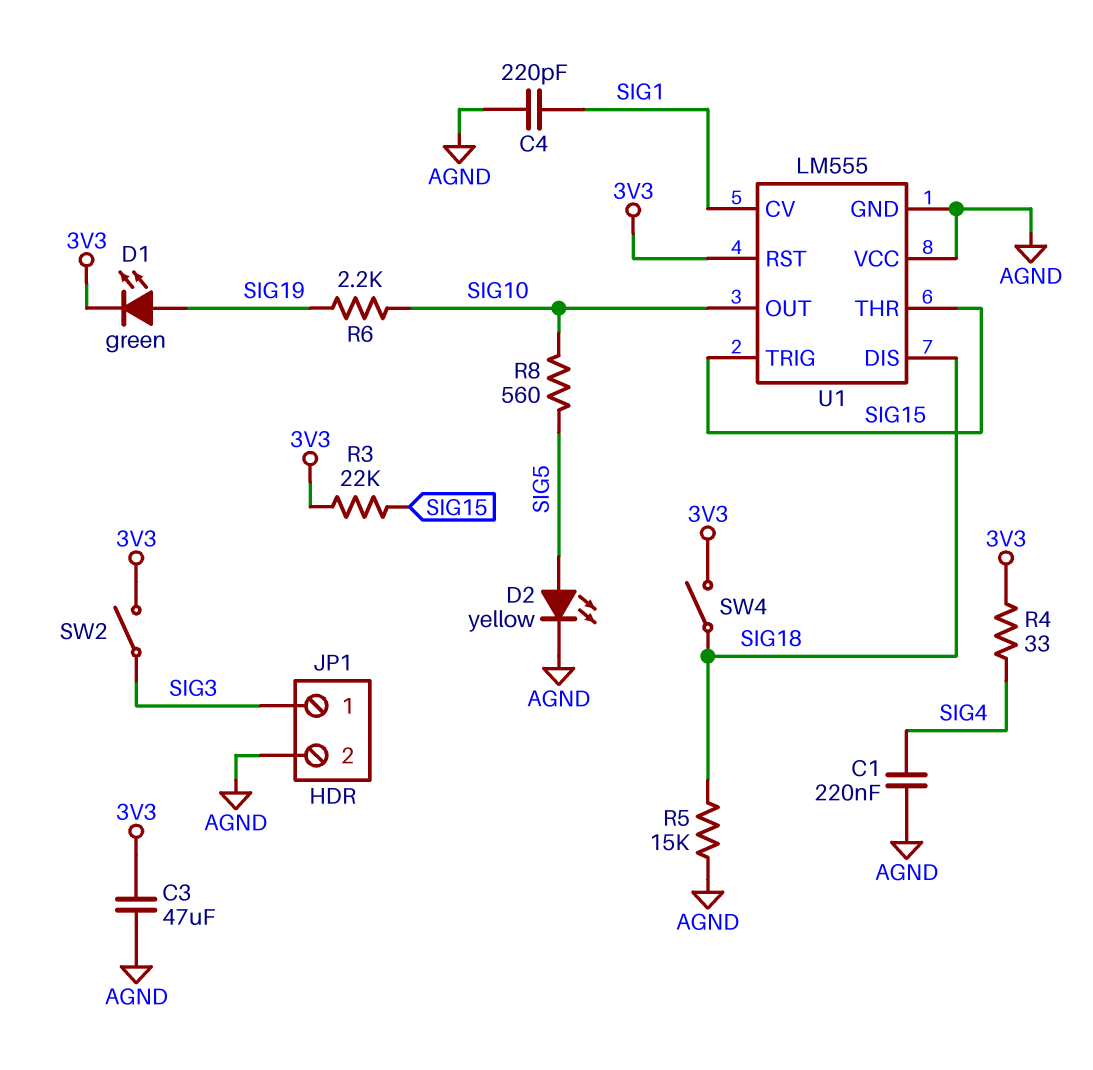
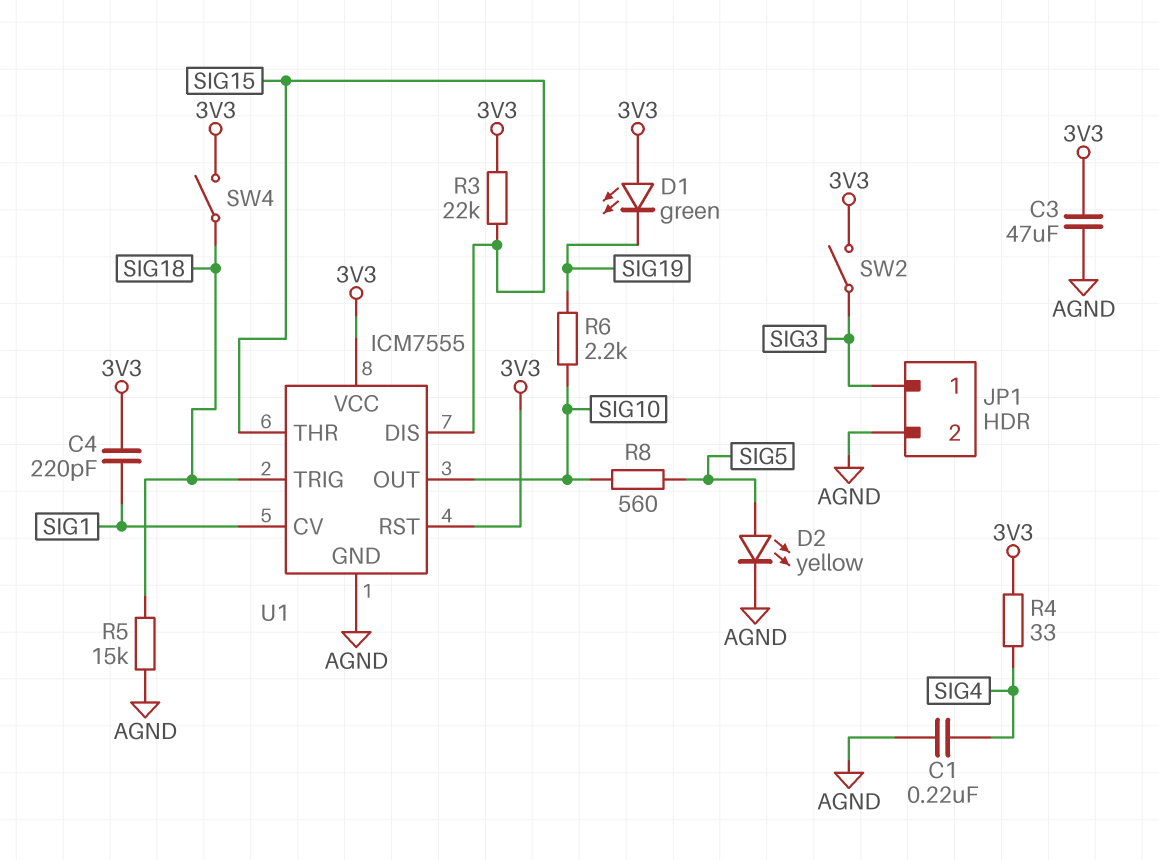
C4: 220pF (AGND, SIG1) -> 220pF (3V3, SIG1)
D1: LED green (A SIG19, K 3V3) -> LED green (A 3V3, K SIG19)
U1: LM555 -> ICM7555
U1 pin DIS: SIG18 -> SIG15
U1 pin TRIG: SIG15 -> SIG18
U1 pin VCC: AGND -> 3V3

